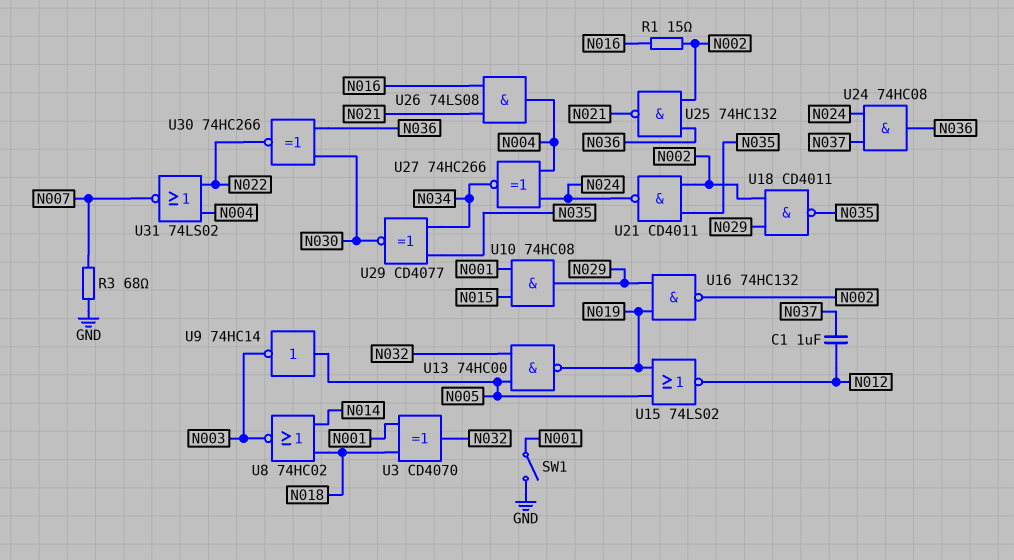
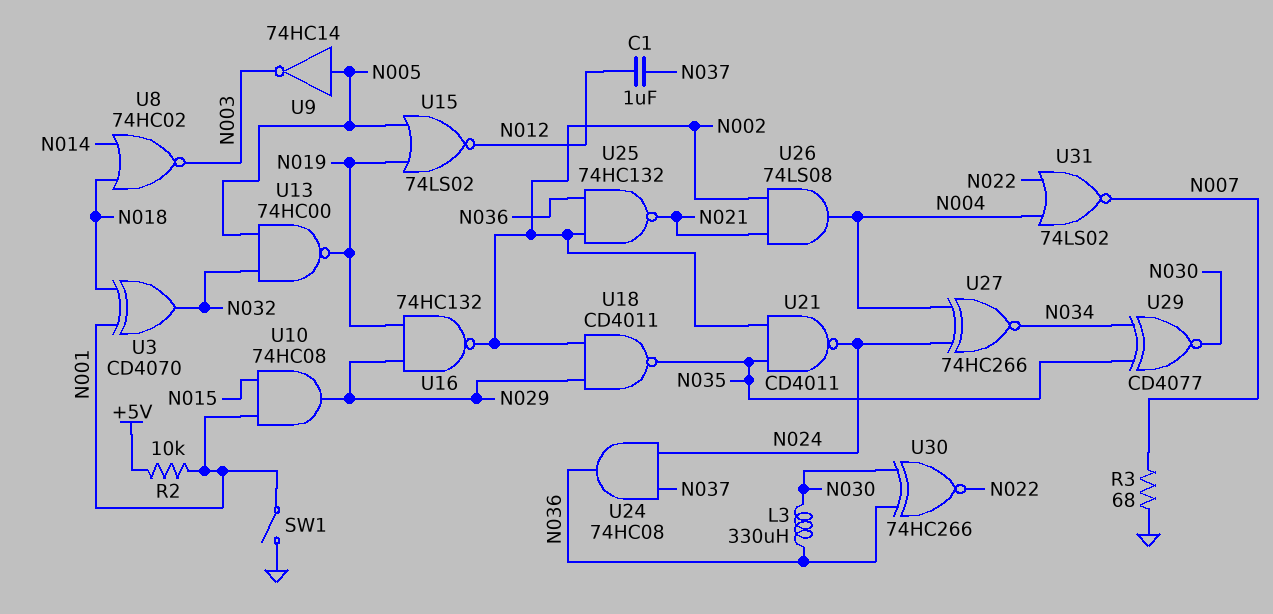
L3: none -> 330uH (N030, N036)
R1: 15 (N002, N016) -> none
R2: none -> 10k (+5V, N001)
U26: AND 74LS08 (in N016, in N021, out N004) -> AND 74LS08 (in N002, in N021, out N004)

